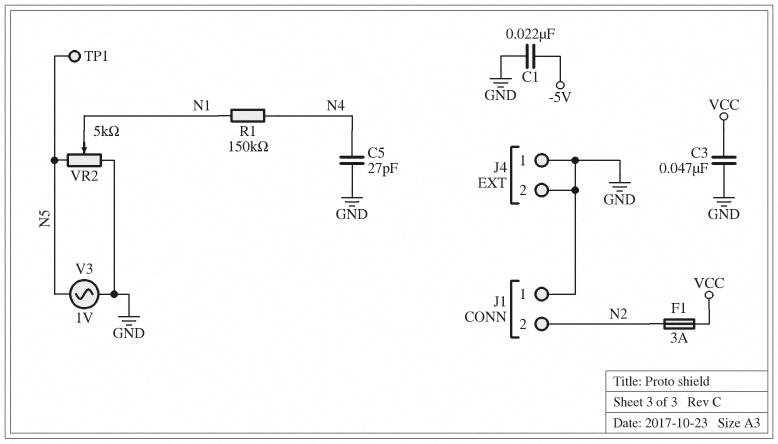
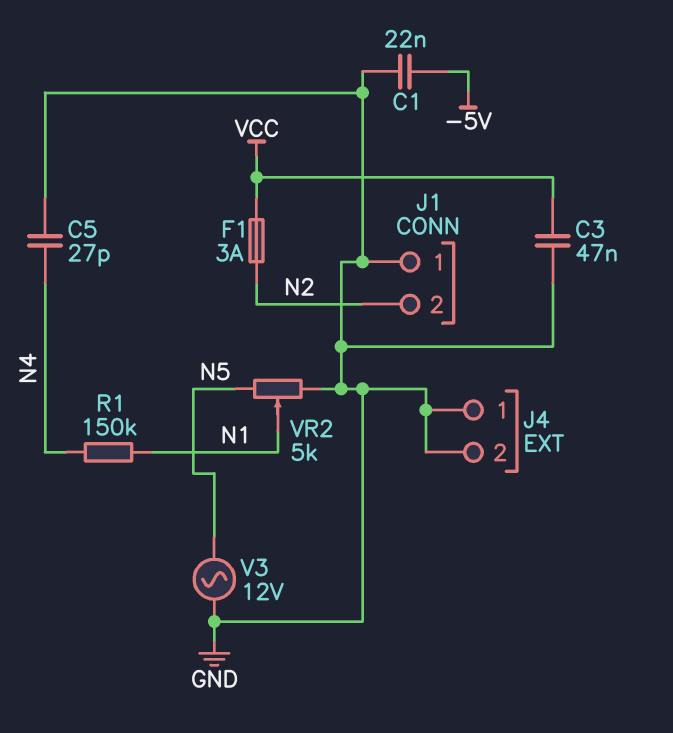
TP1: test point (N5) -> none
V3: AC 1V (GND, N5) -> AC 12V (GND, N5)

